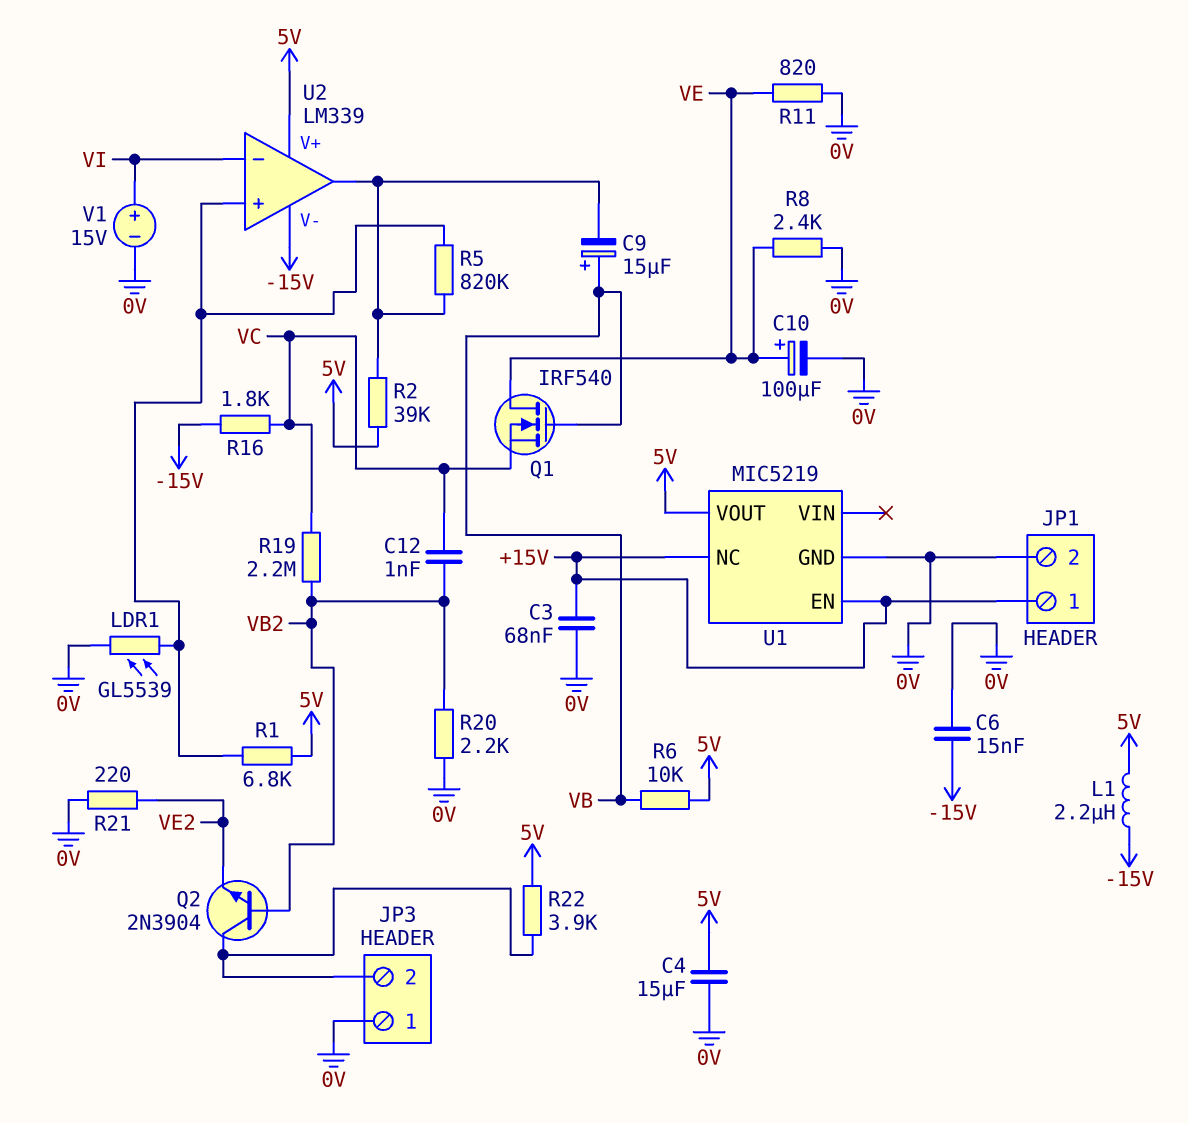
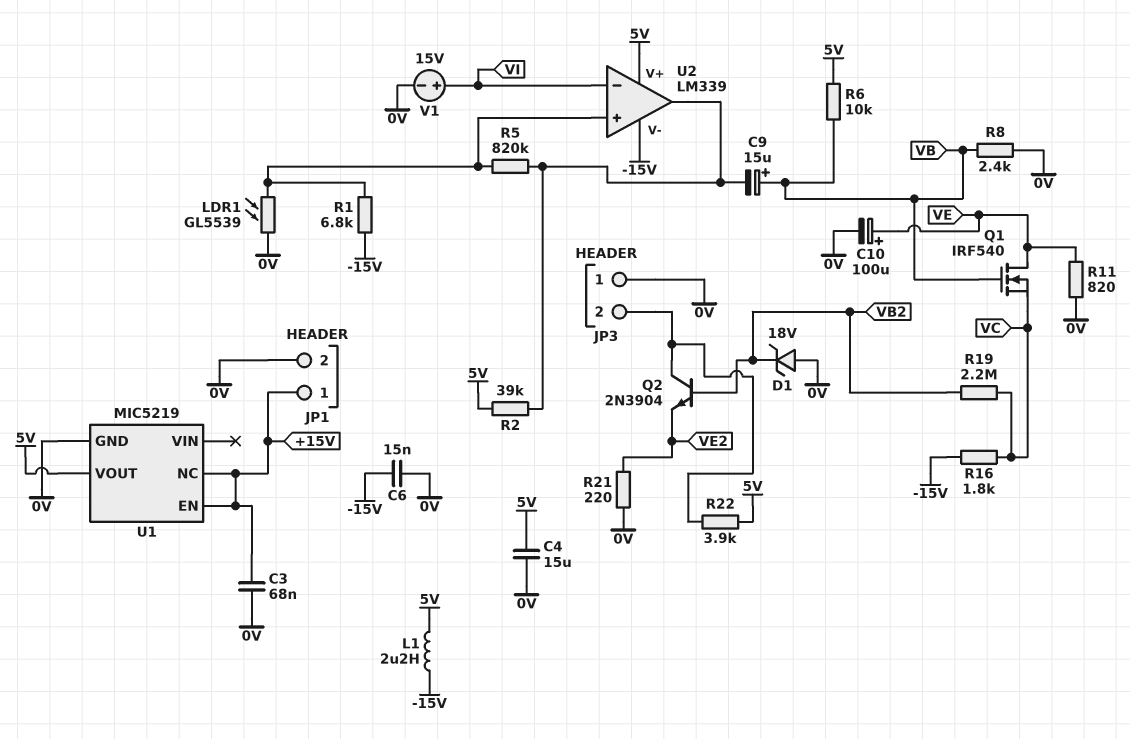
C12: 1nF (VB2, VC) -> none
D1: none -> zener 18V (A 0V, K VB2)
R1: 6.8k (5V, U2/in+) -> 6.8k (-15V, U2/in+)
R8: 2.4k (0V, VE) -> 2.4k (0V, VB)
R20: 2.2k (0V, VB2) -> none

